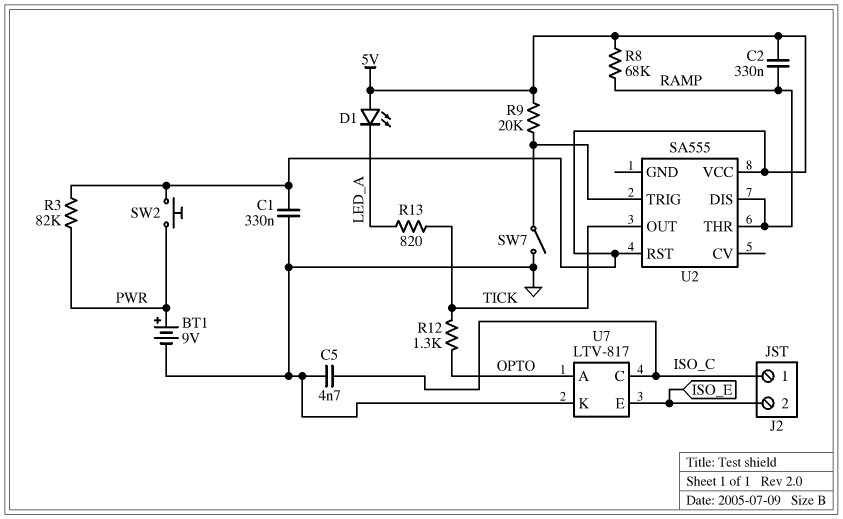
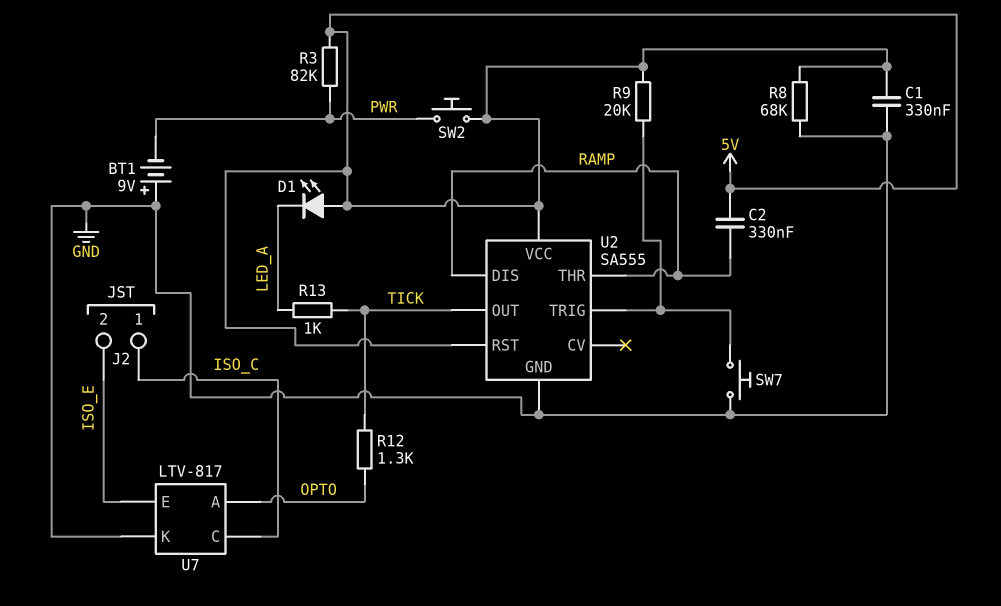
BT1: 9V (plus PWR, minus GND) -> 9V (plus GND, minus PWR)
C5: 4.7nF (GND, ISO_C) -> none
R8: 68k (5V, RAMP) -> 68k (5V, GND)
R13: 820 (LED_A, TICK) -> 1k (LED_A, TICK)
SW7: switch (GND, U2/TRIG) -> button (GND, U2/TRIG)
U2 pin GND: none -> GND

